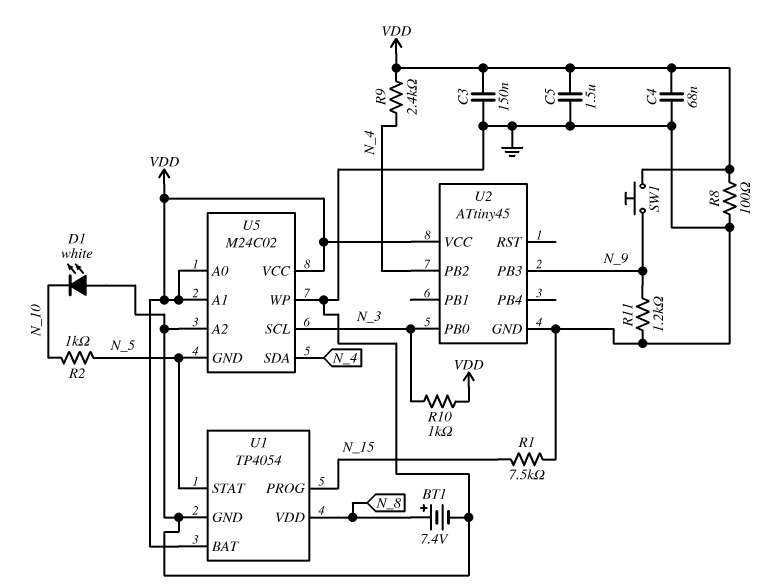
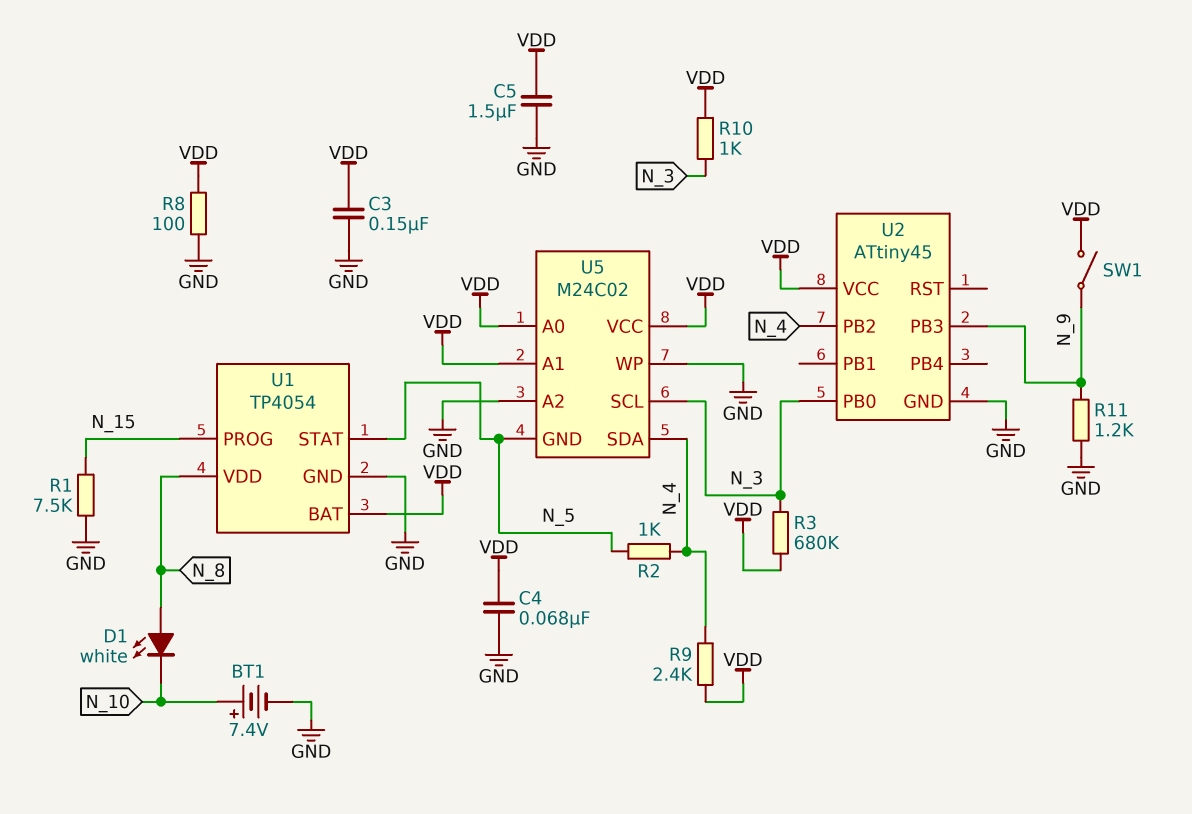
BT1: 7.4V (plus N_8, minus GND) -> 7.4V (plus N_10, minus GND)
D1: LED white (A GND, K N_10) -> LED white (A N_8, K N_10)
R2: 1k (N_5, N_10) -> 1k (N_4, N_5)
R3: none -> 680k (N_3, VDD)
SW1: button (N_9, VDD) -> switch (N_9, VDD)

